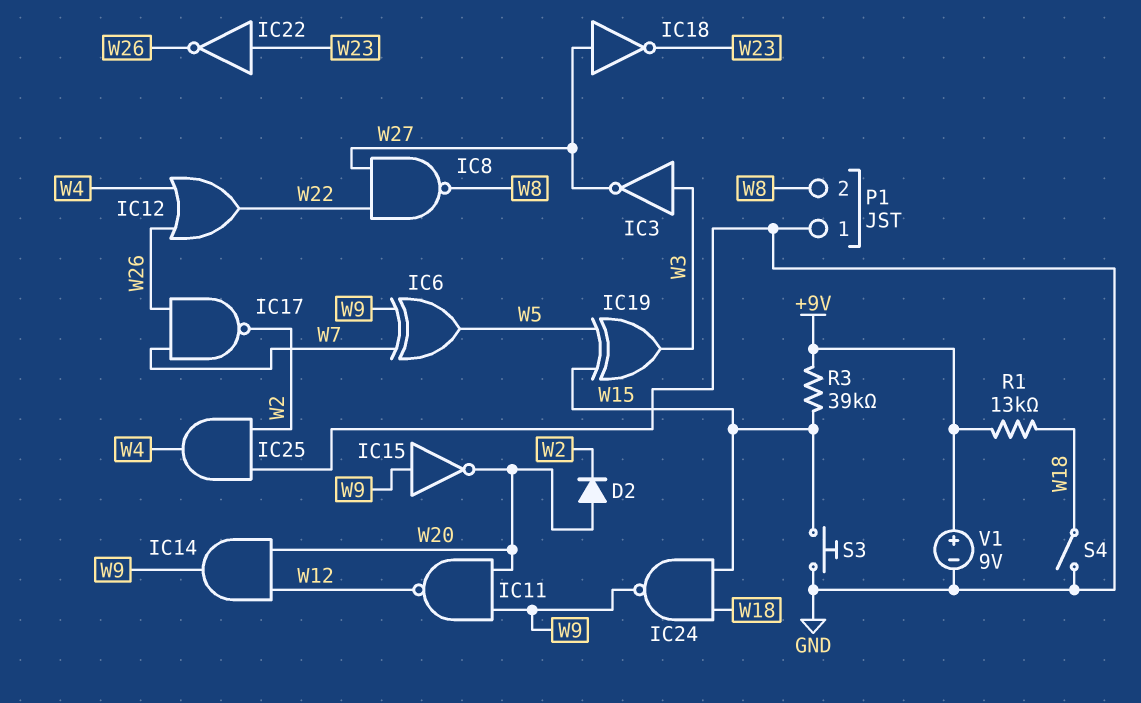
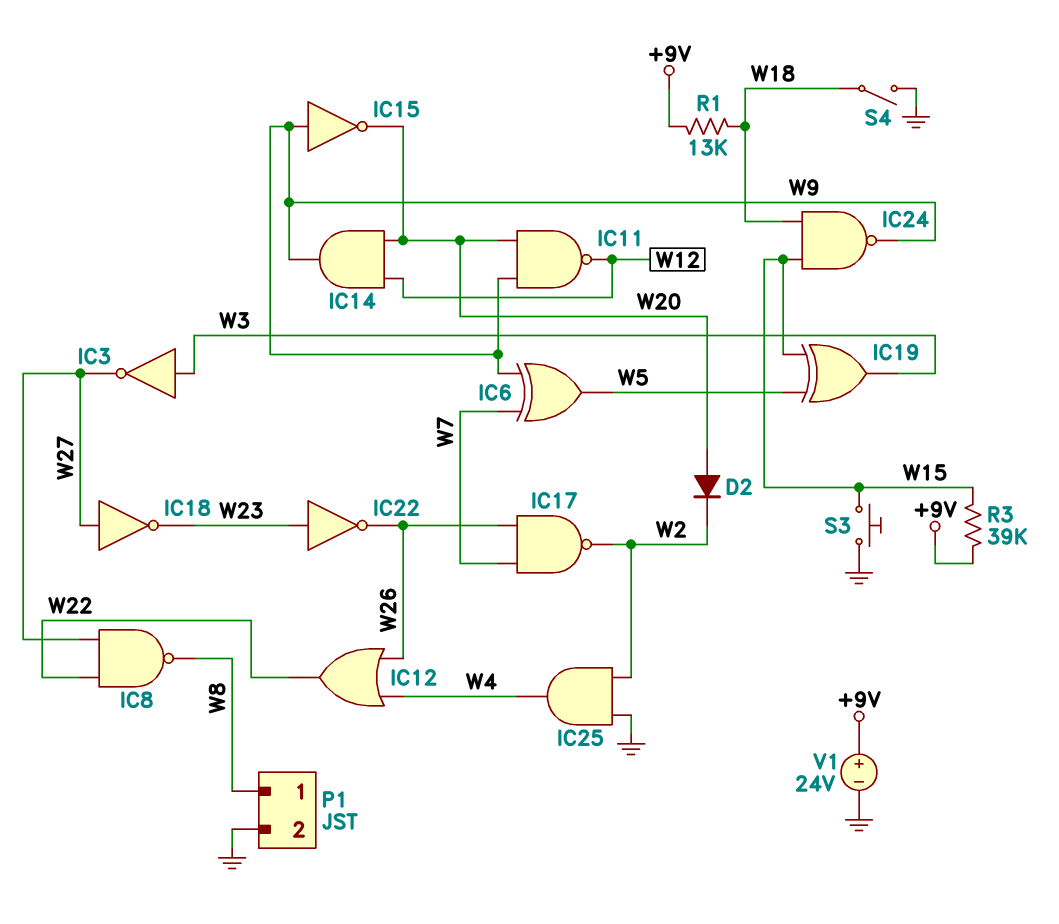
P1 pin 1: GND -> W8
P1 pin 2: W8 -> GND
V1: 9V (plus +9V, minus GND) -> 24V (plus +9V, minus GND)

